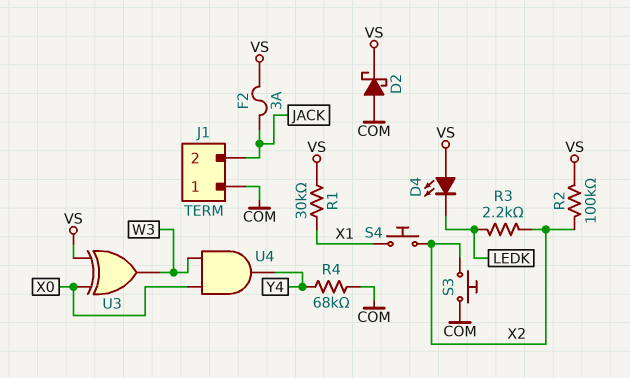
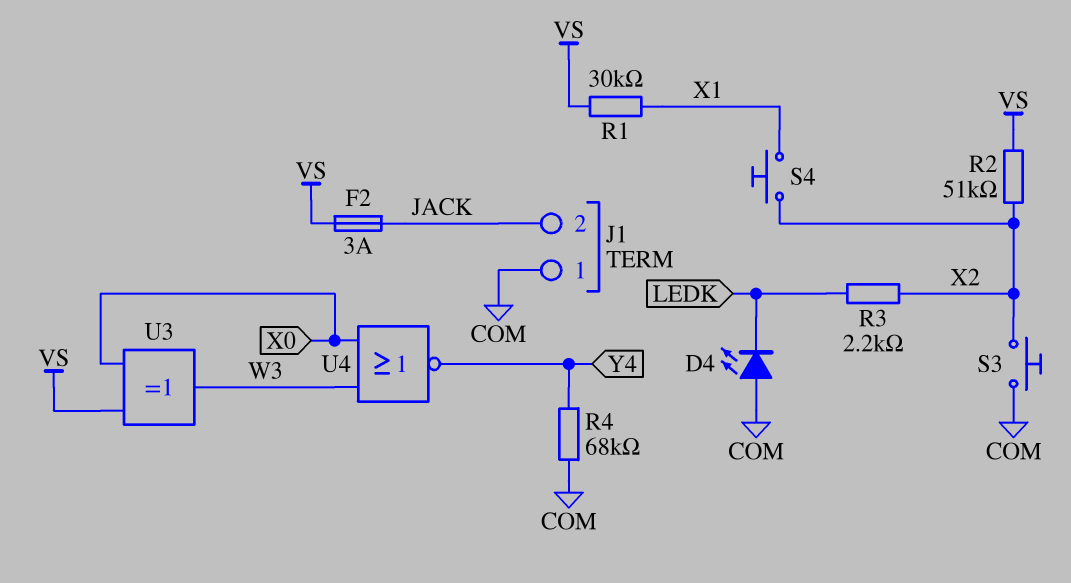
D2: schottky (A COM, K VS) -> none
D4: LED (A VS, K LEDK) -> LED (A COM, K LEDK)
R2: 100k (VS, X2) -> 51k (VS, X2)
U4: AND (in W3, in X0, out Y4) -> NOR (in W3, in X0, out Y4)

